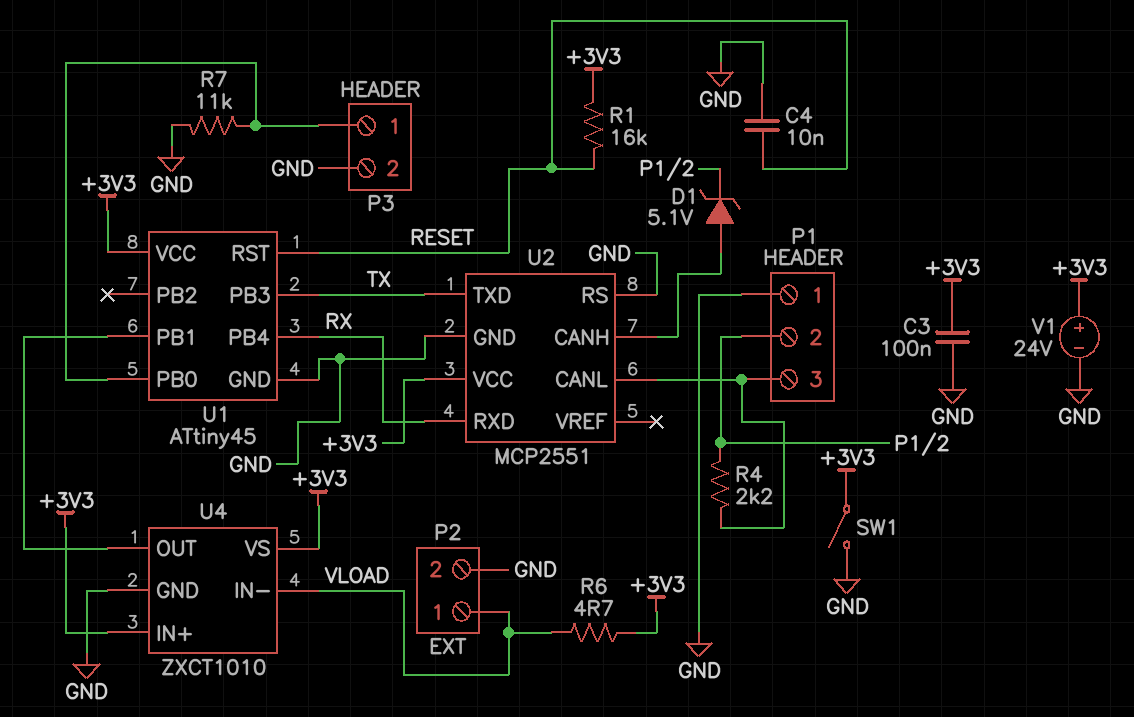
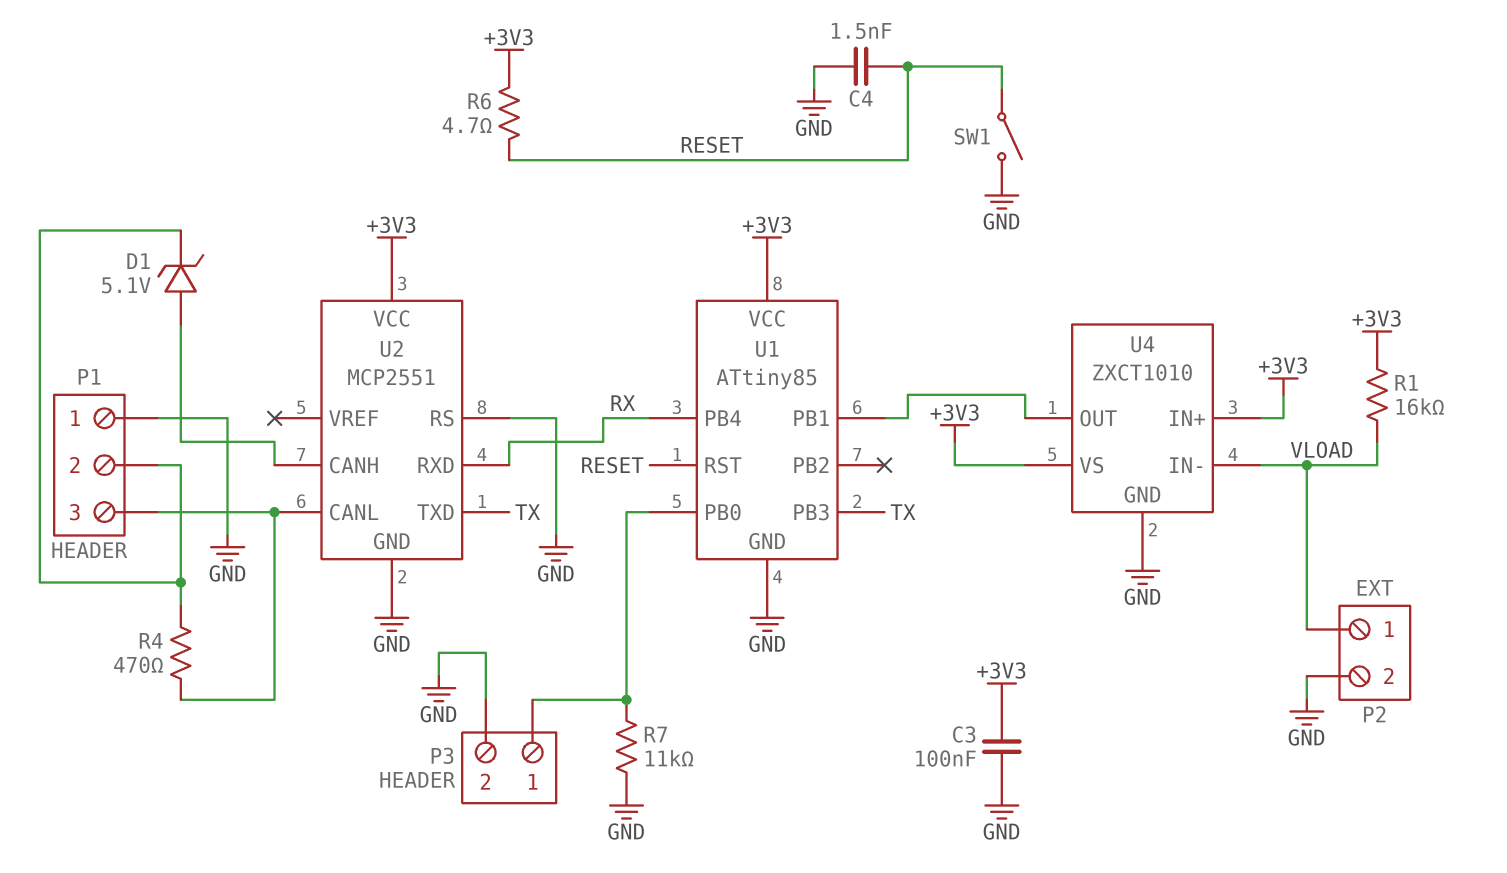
C4: 10nF (GND, RESET) -> 1.5nF (GND, RESET)
R1: 16k (+3V3, RESET) -> 16k (+3V3, VLOAD)
R4: 2.2k (P1/2, P1/3) -> 470 (P1/2, P1/3)
R6: 4.7 (+3V3, VLOAD) -> 4.7 (+3V3, RESET)
SW1: switch (+3V3, GND) -> switch (GND, RESET)
U1: ATtiny45 -> ATtiny85
V1: 24V (plus +3V3, minus GND) -> none

